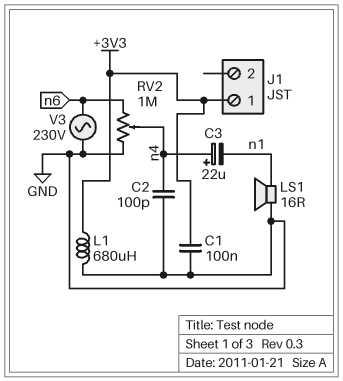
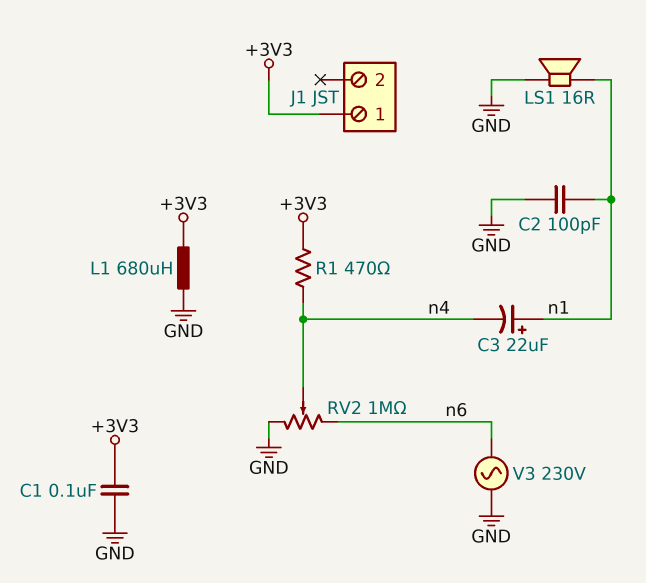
C2: 100pF (GND, n4) -> 100pF (GND, n1)
C3: 22uF (plus n4, minus n1) -> 22uF (plus n1, minus n4)
R1: none -> 470 (+3V3, n4)

